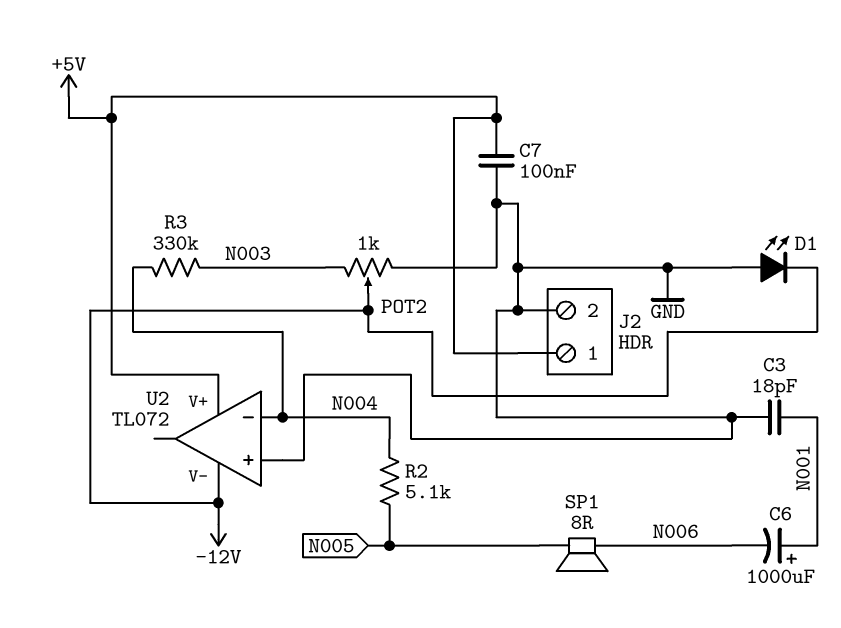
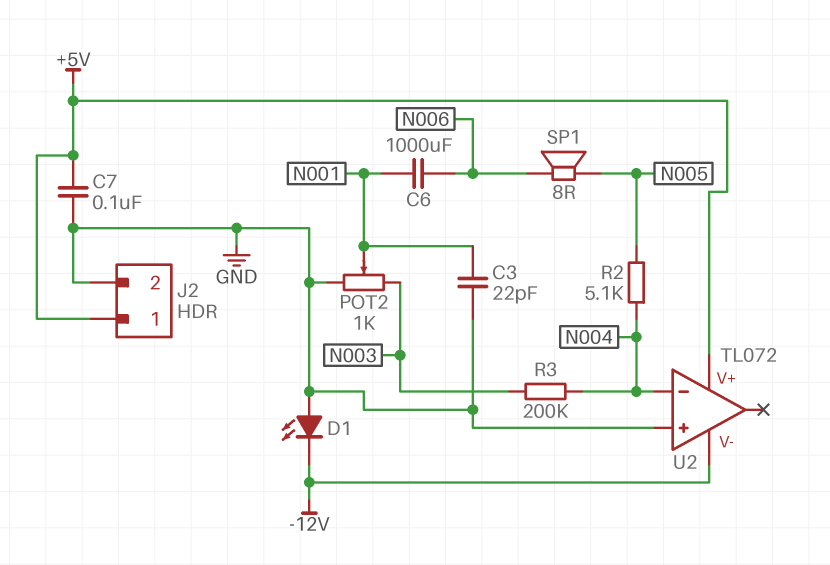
C3: 18pF (GND, N001) -> 22pF (GND, N001)
C6: 1000uF (plus N001, minus N006) -> 1000uF (N001, N006)
POT2: 1k (GND, N003, wiper -12V) -> 1k (GND, N003, wiper N001)
R3: 330k (N003, N004) -> 200k (N003, N004)

